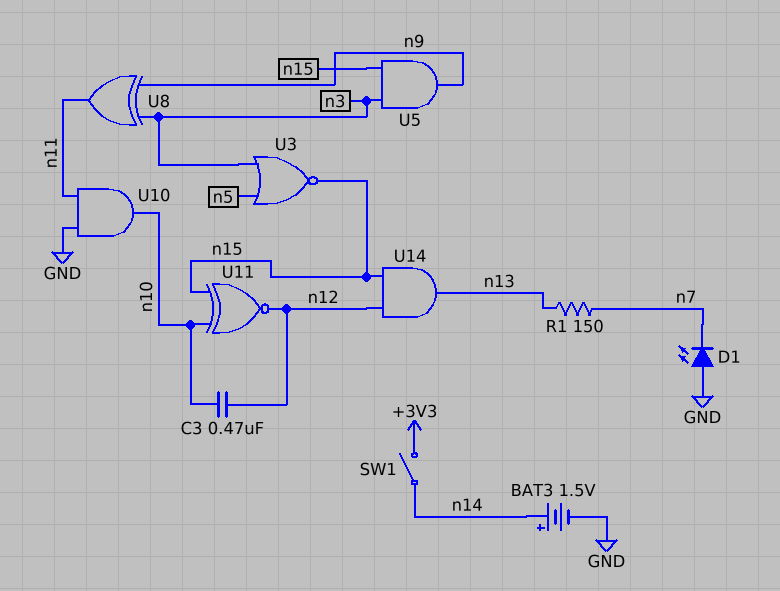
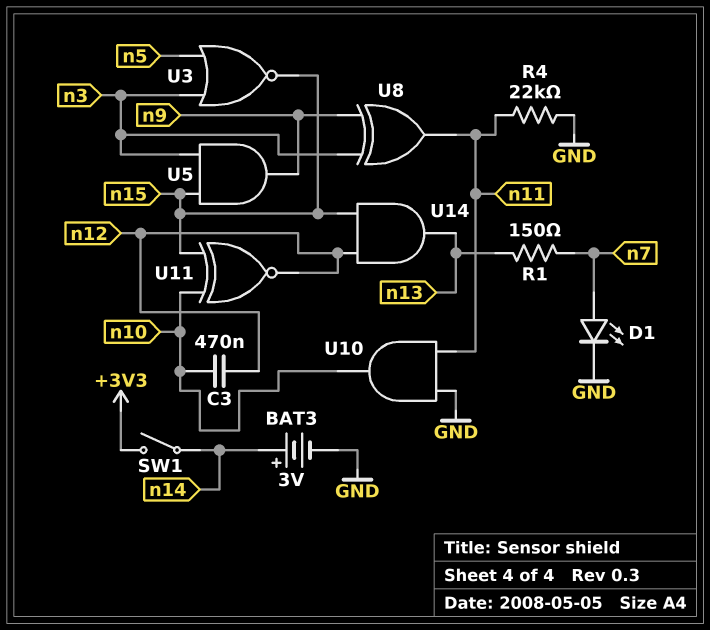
BAT3: 1.5V (plus n14, minus GND) -> 3V (plus n14, minus GND)
D1: LED (A GND, K n7) -> LED (A n7, K GND)
R4: none -> 22k (GND, n11)

